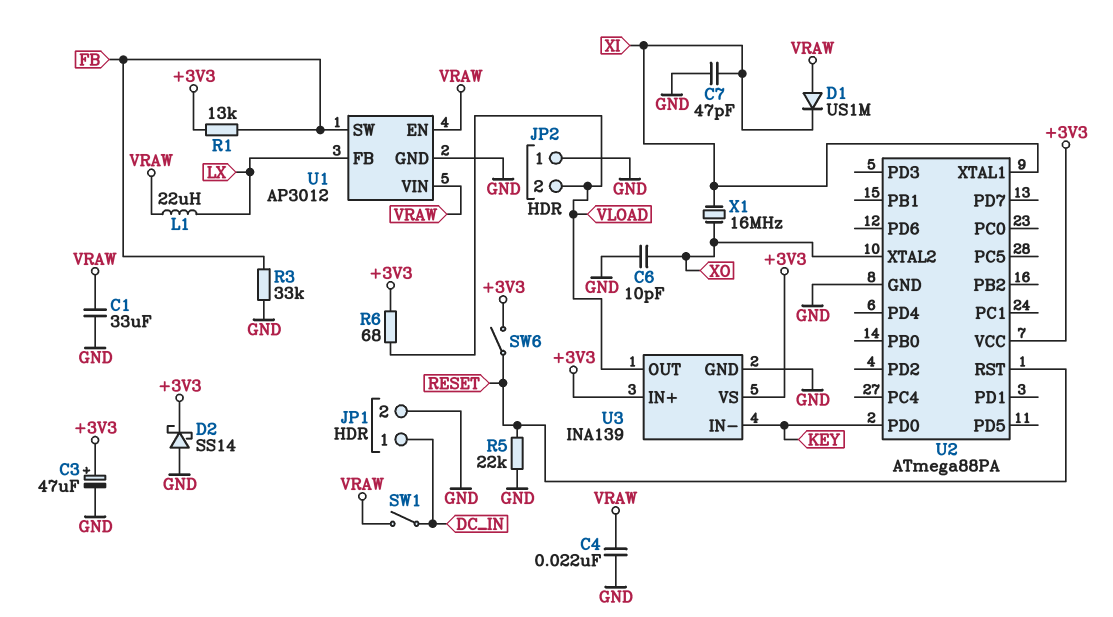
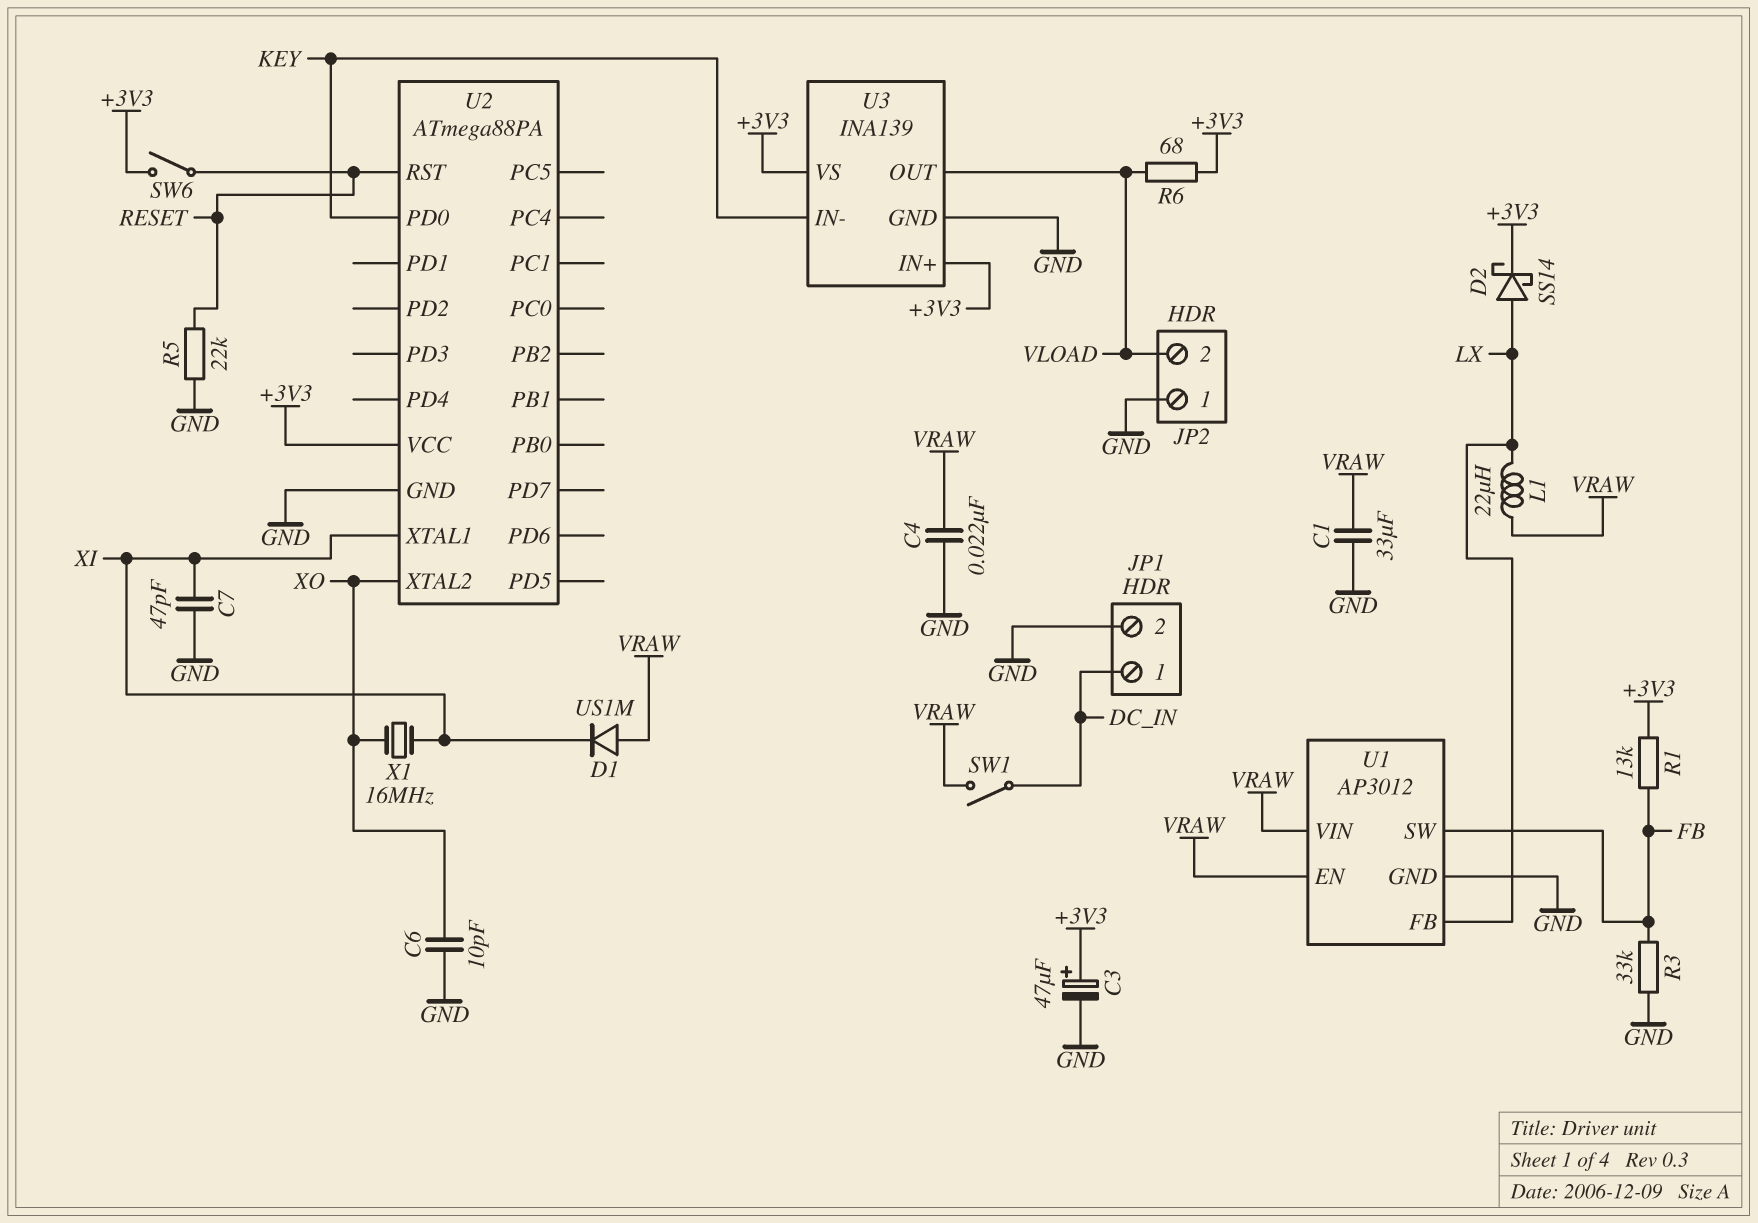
D2: schottky SS14 (A GND, K +3V3) -> schottky SS14 (A LX, K +3V3)

